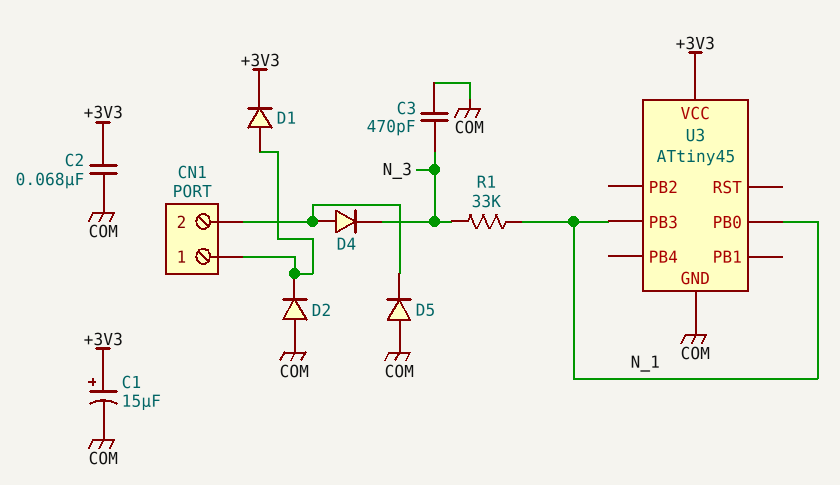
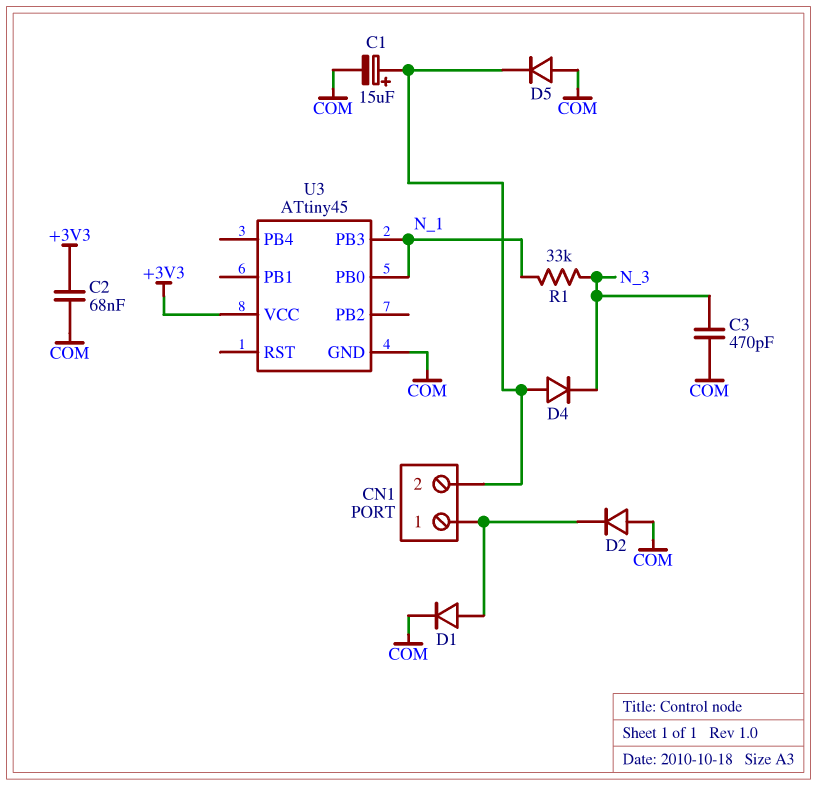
C1: 15uF (plus +3V3, minus COM) -> 15uF (plus CN1/2, minus COM)
D1: diode (A CN1/1, K +3V3) -> diode (A CN1/1, K COM)

